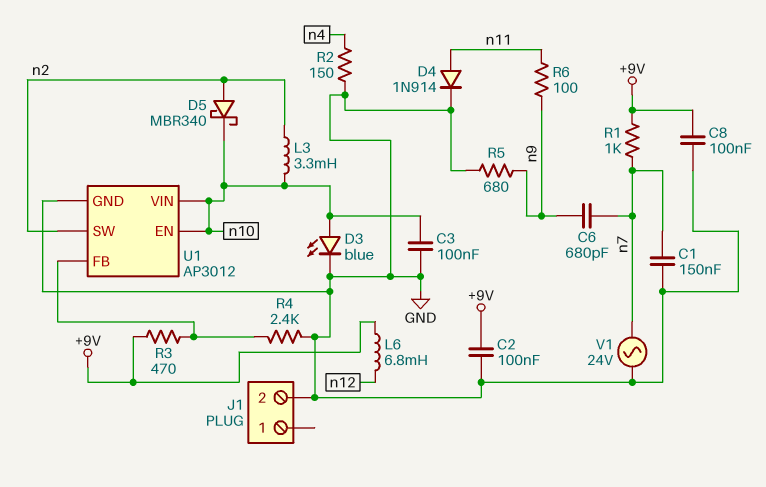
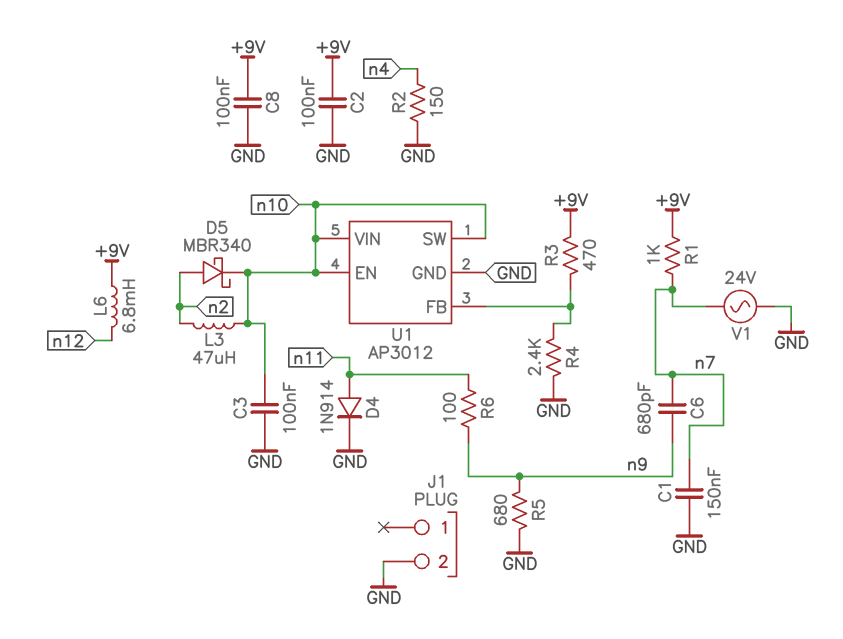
D3: LED blue (A n10, K GND) -> none
L3: 3.3mH (n2, n10) -> 47uH (n2, n10)
U1 pin SW: n2 -> n10

